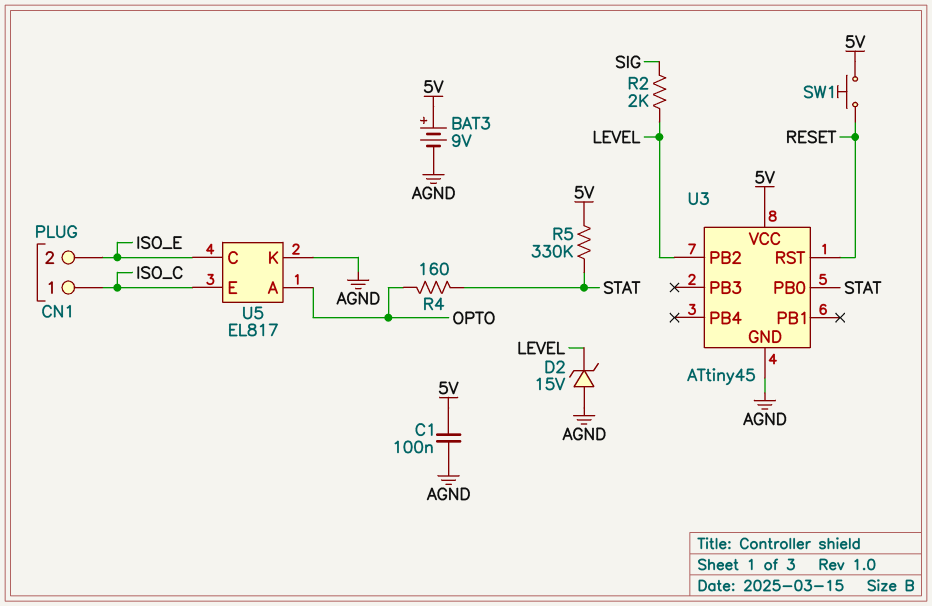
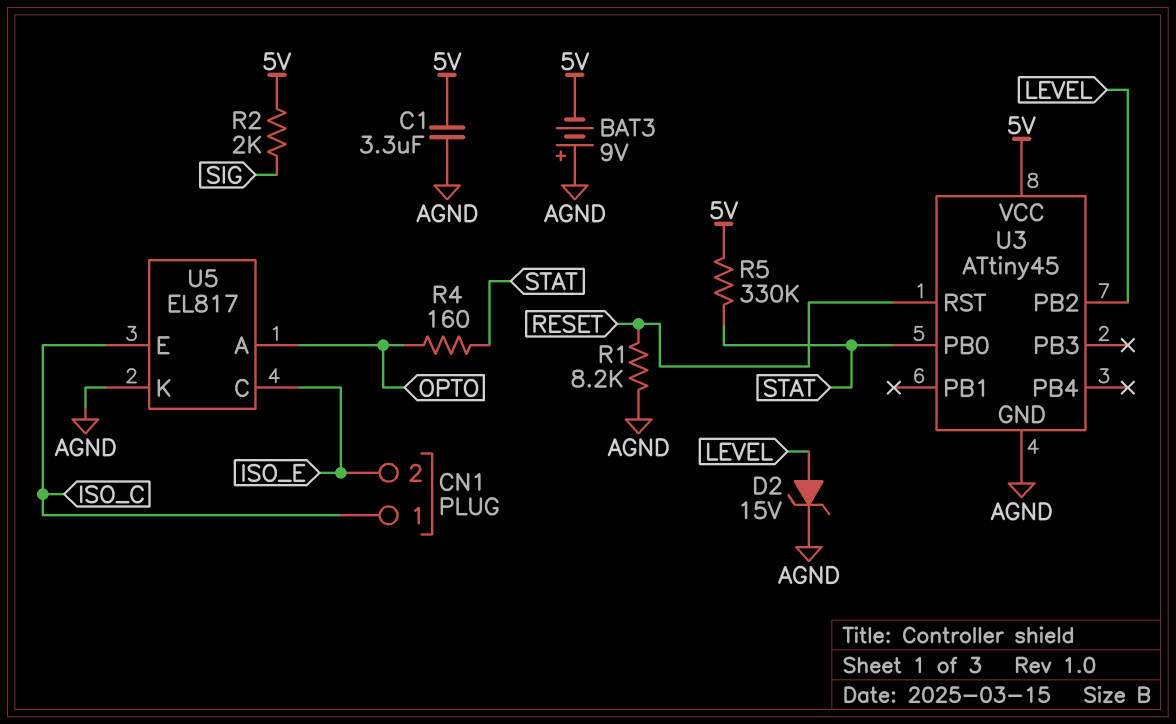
BAT3: 9V (plus 5V, minus AGND) -> 9V (plus AGND, minus 5V)
C1: 100nF (5V, AGND) -> 3.3uF (5V, AGND)
D2: zener 15V (A AGND, K LEVEL) -> zener 15V (A LEVEL, K AGND)
R1: none -> 8.2k (AGND, RESET)
R2: 2k (LEVEL, SIG) -> 2k (5V, SIG)
SW1: button (5V, RESET) -> none

